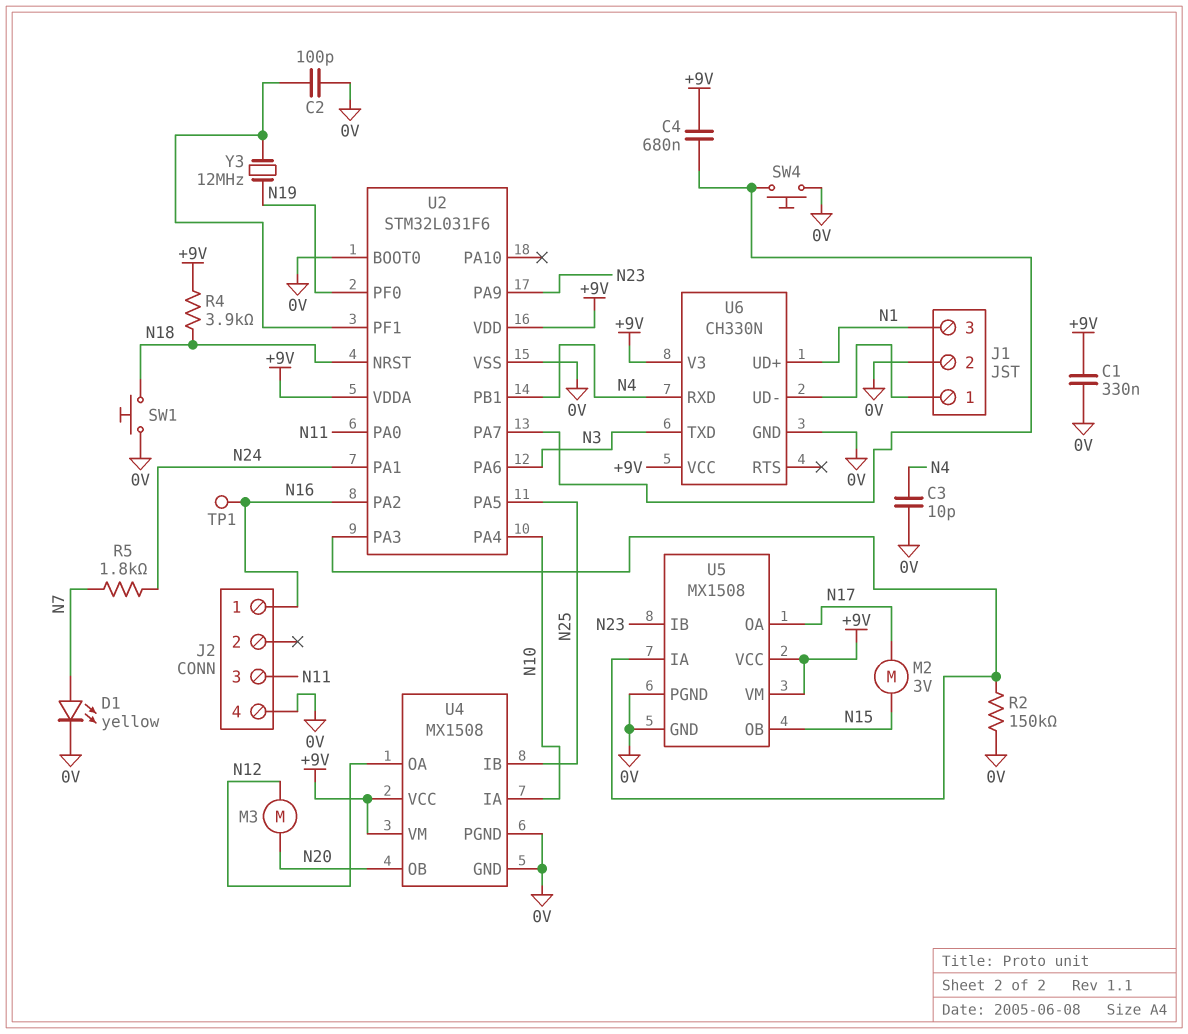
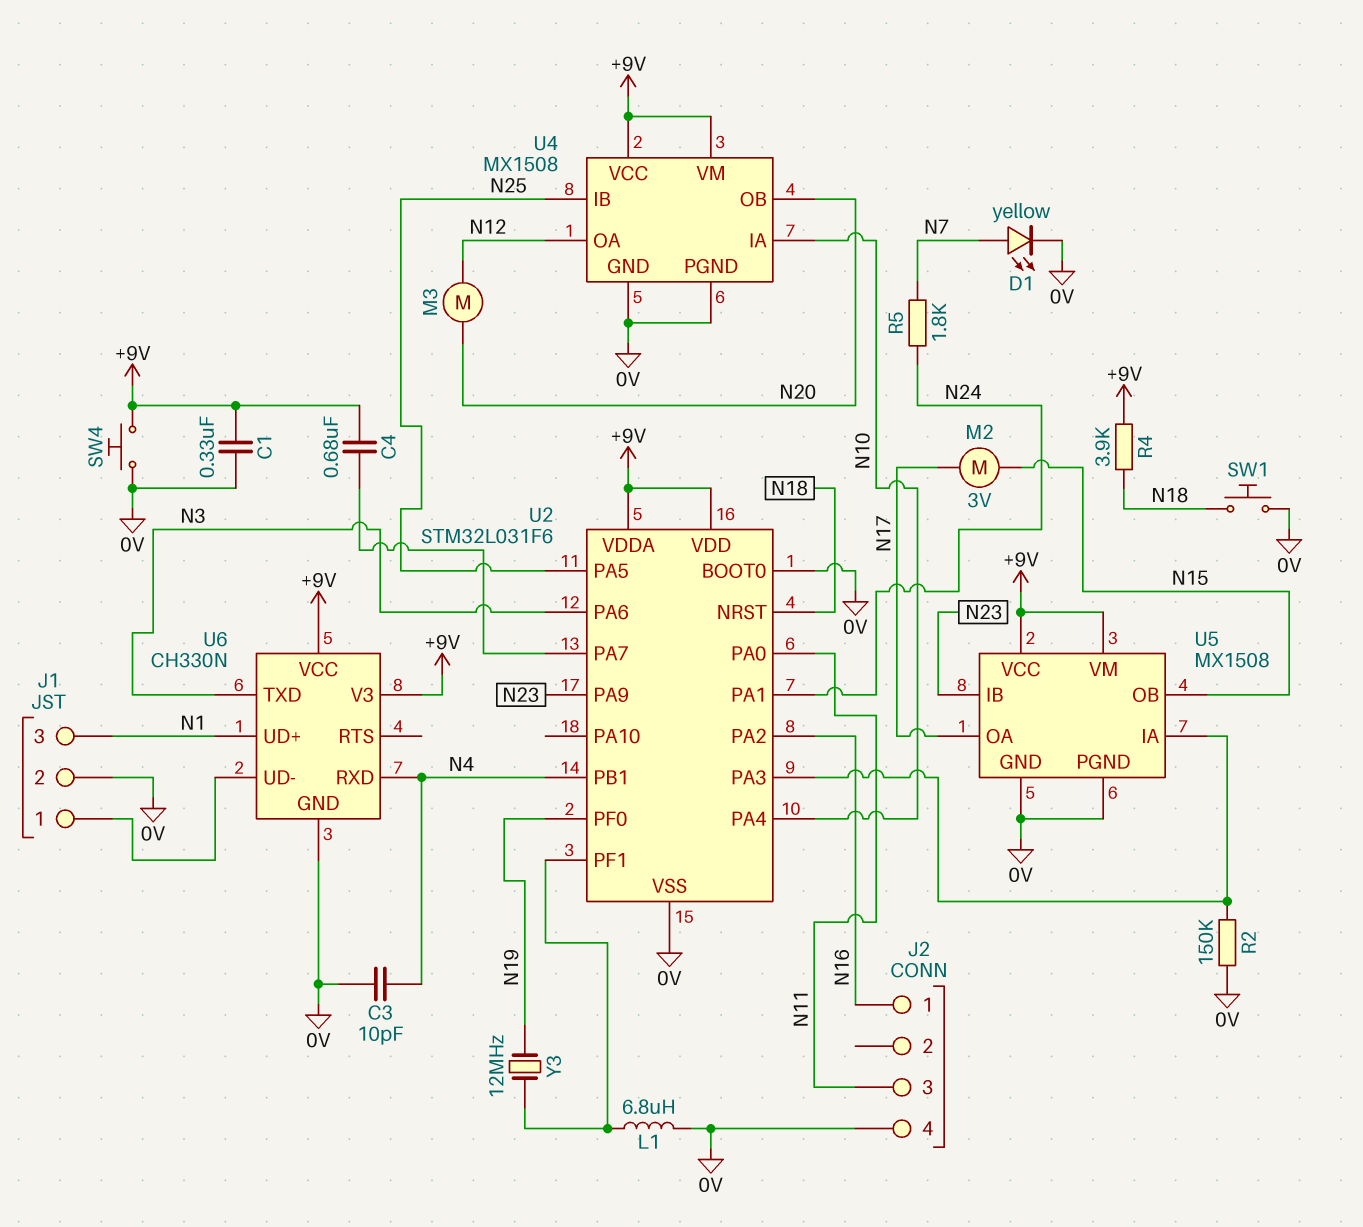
C2: 100pF (0V, U2/PF1) -> none
L1: none -> 6.8uH (0V, U2/PF1)
SW4: button (0V, U2/PA7) -> button (+9V, 0V)
TP1: test point (N16) -> none

